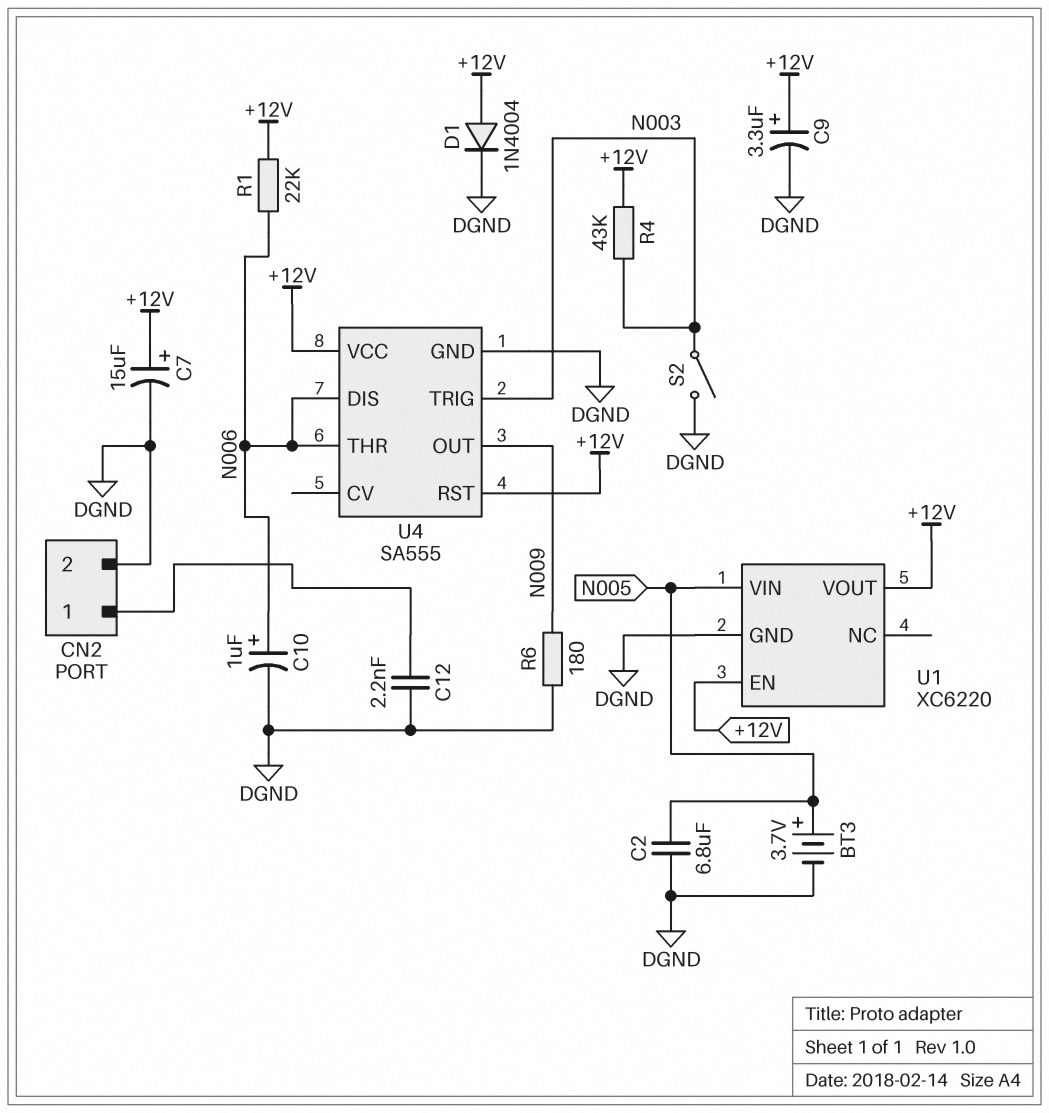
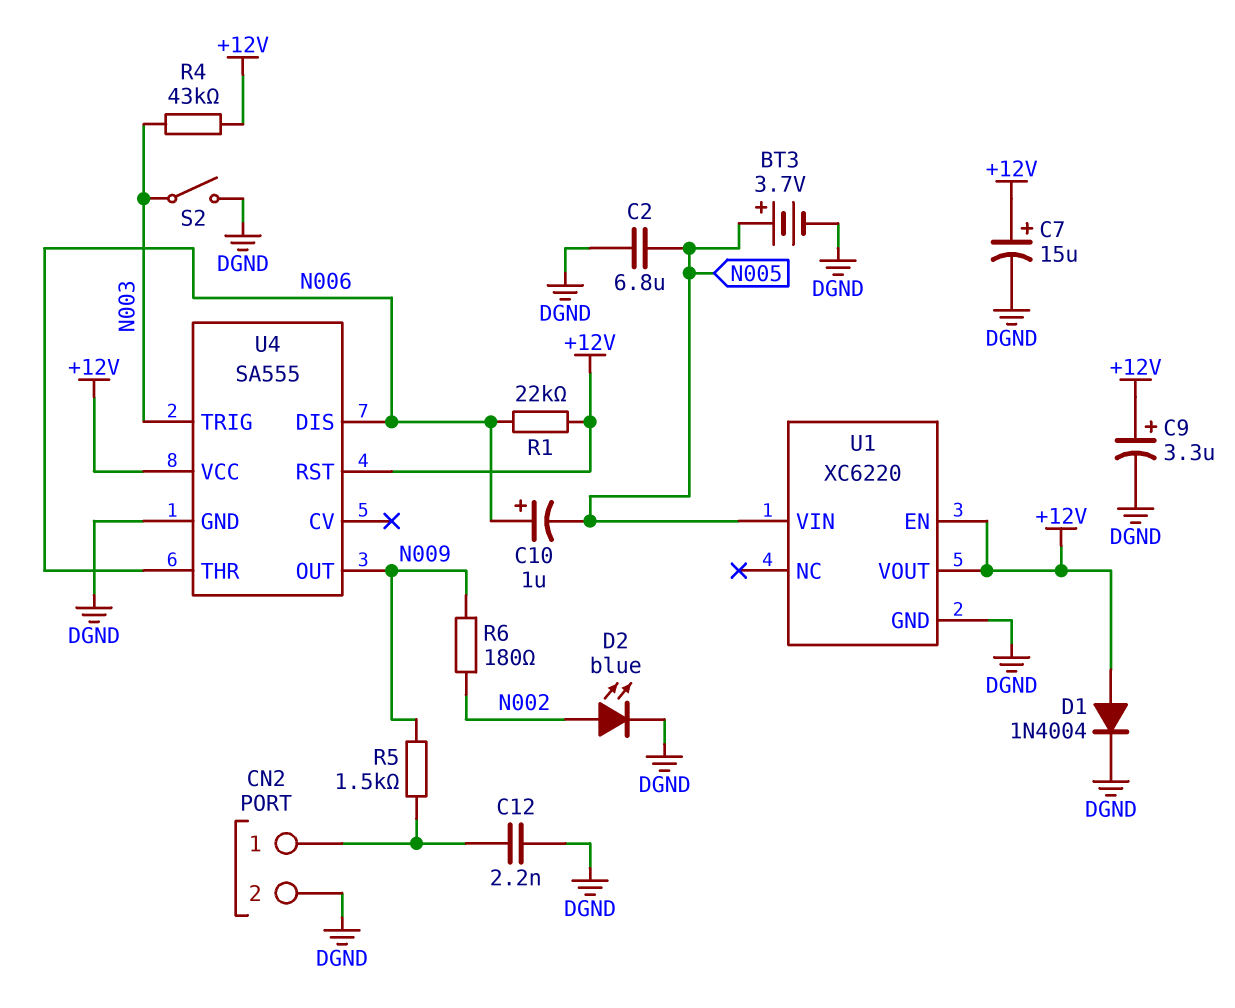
C10: 1uF (plus N006, minus DGND) -> 1uF (plus N006, minus N005)
D2: none -> LED blue (A N002, K DGND)
R5: none -> 1.5k (CN2/1, N009)
R6: 180 (DGND, N009) -> 180 (N002, N009)

